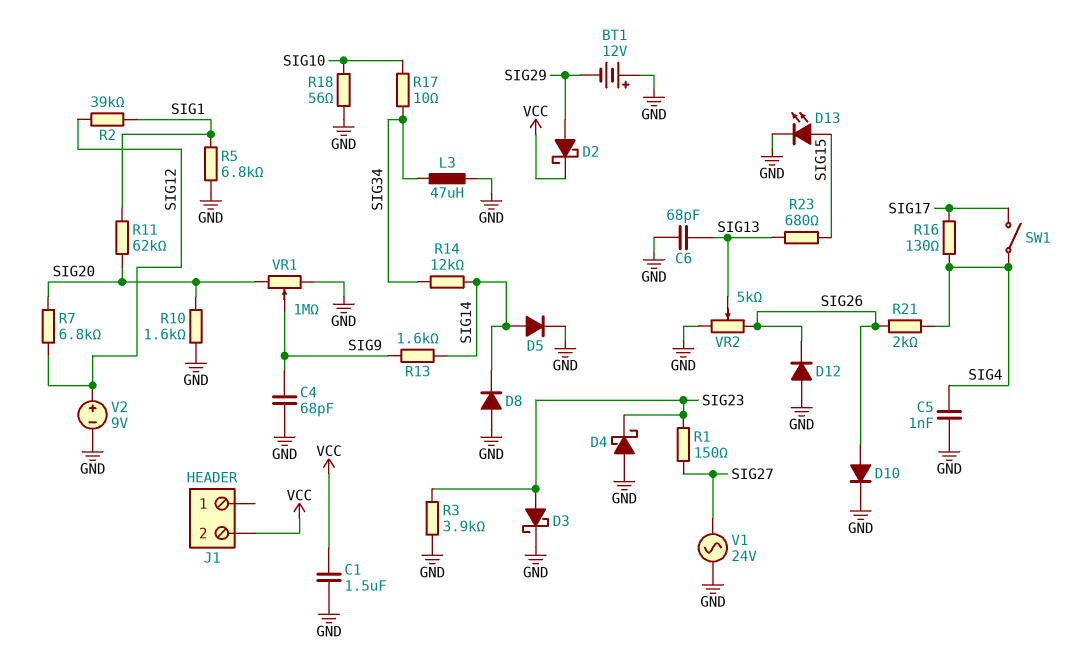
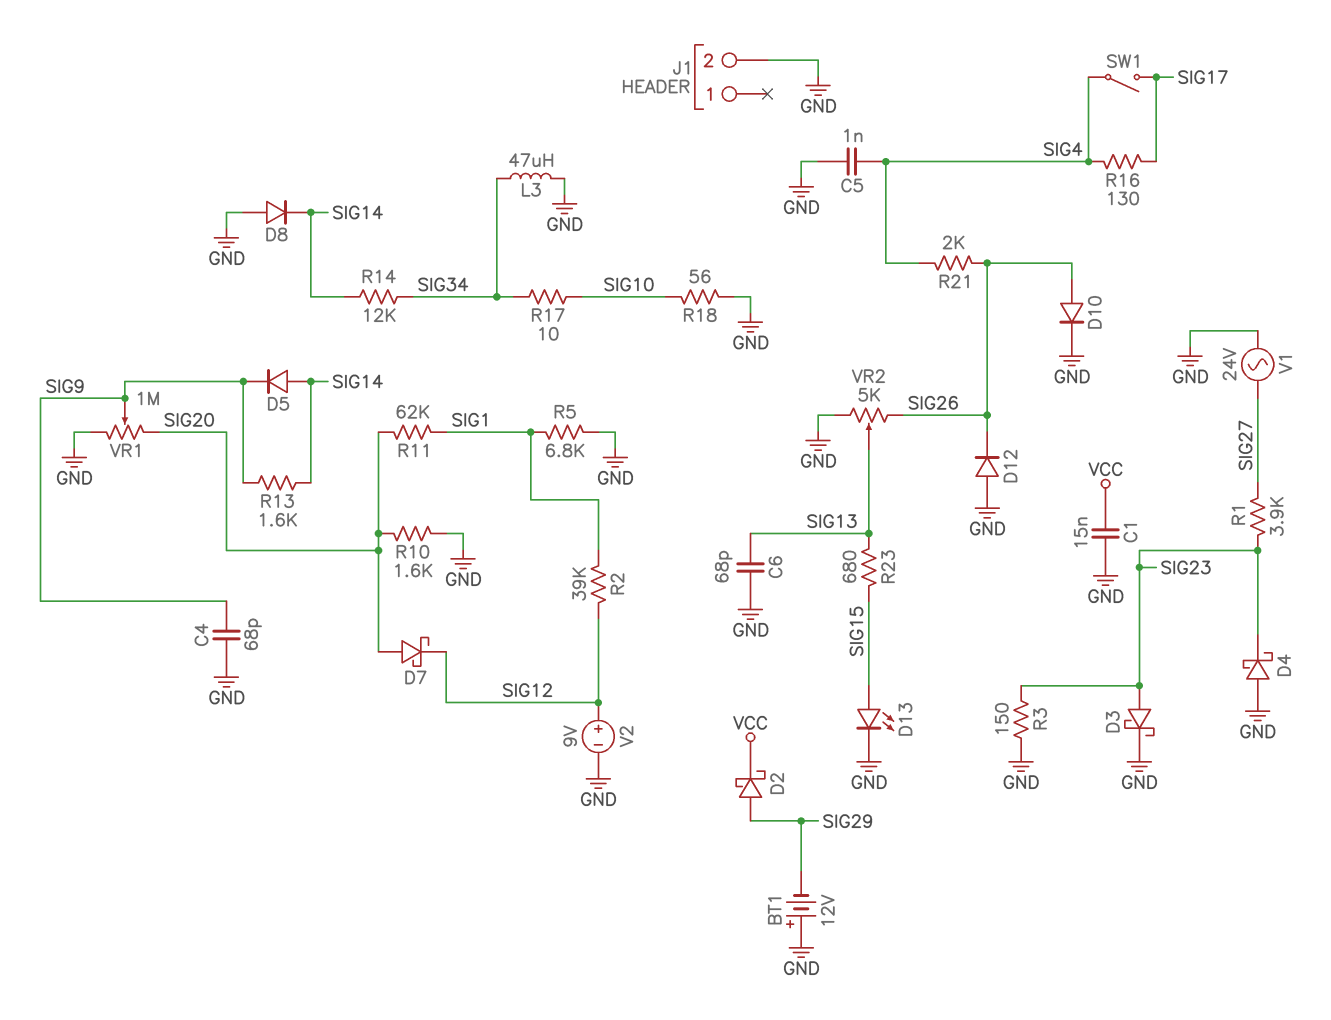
C1: 1.5uF (GND, VCC) -> 15nF (GND, VCC)
D5: diode (A SIG14, K GND) -> diode (A SIG14, K SIG9)
D7: none -> schottky (A SIG20, K SIG12)
J1 pin 2: VCC -> GND
R1: 150 (SIG23, SIG27) -> 3.9k (SIG23, SIG27)
R3: 3.9k (GND, SIG23) -> 150 (GND, SIG23)
R7: 6.8k (SIG12, SIG20) -> none

